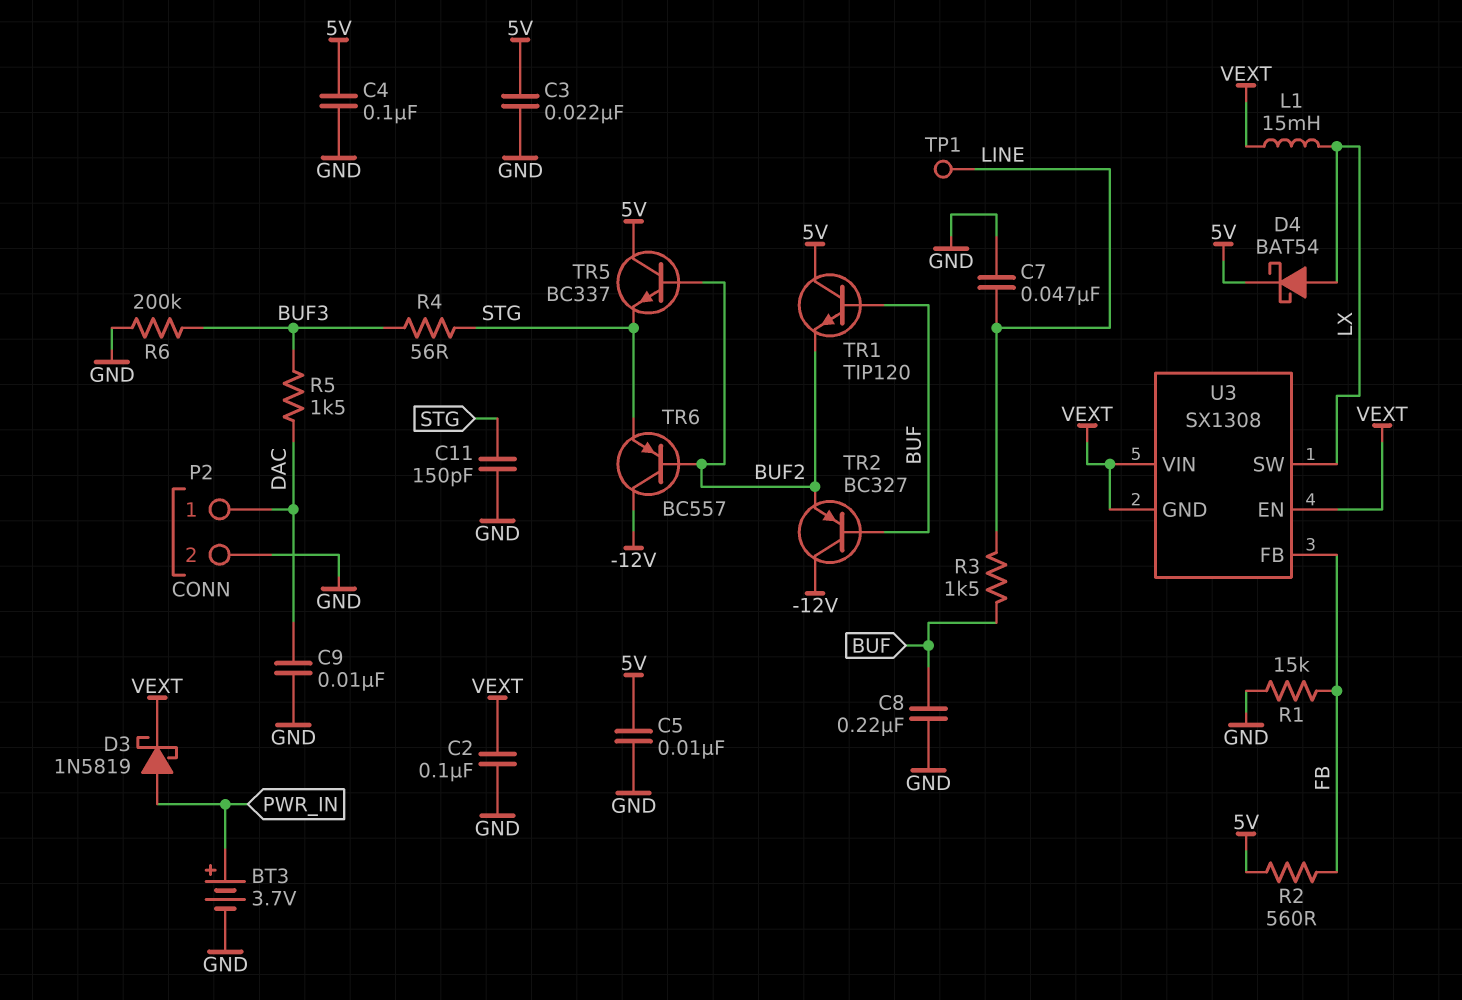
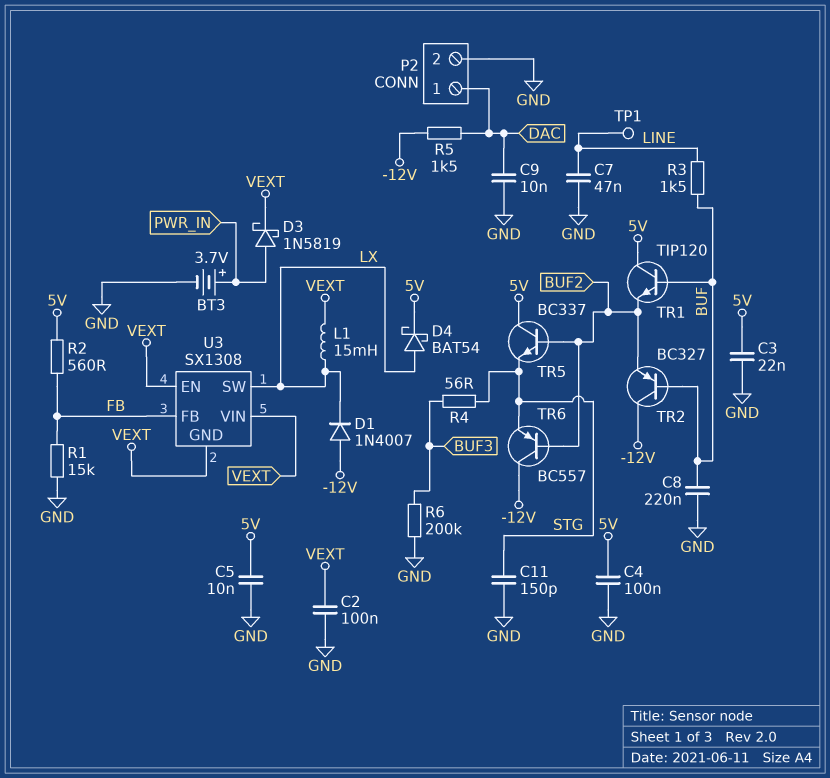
D1: none -> diode 1N4007 (A -12V, K LX)
R5: 1.5k (BUF3, DAC) -> 1.5k (-12V, DAC)

